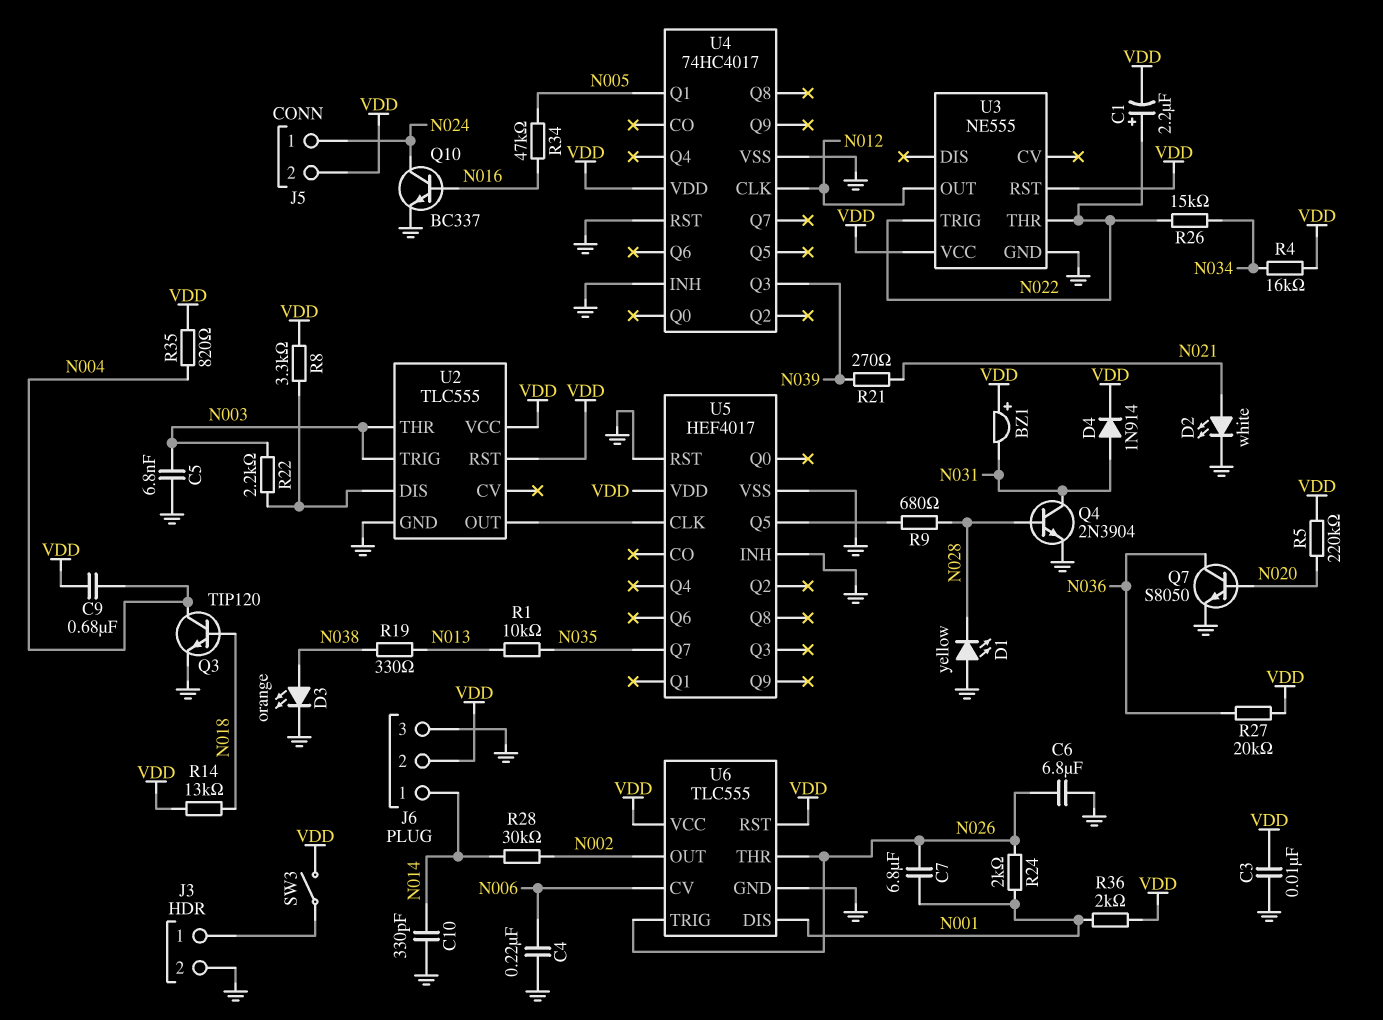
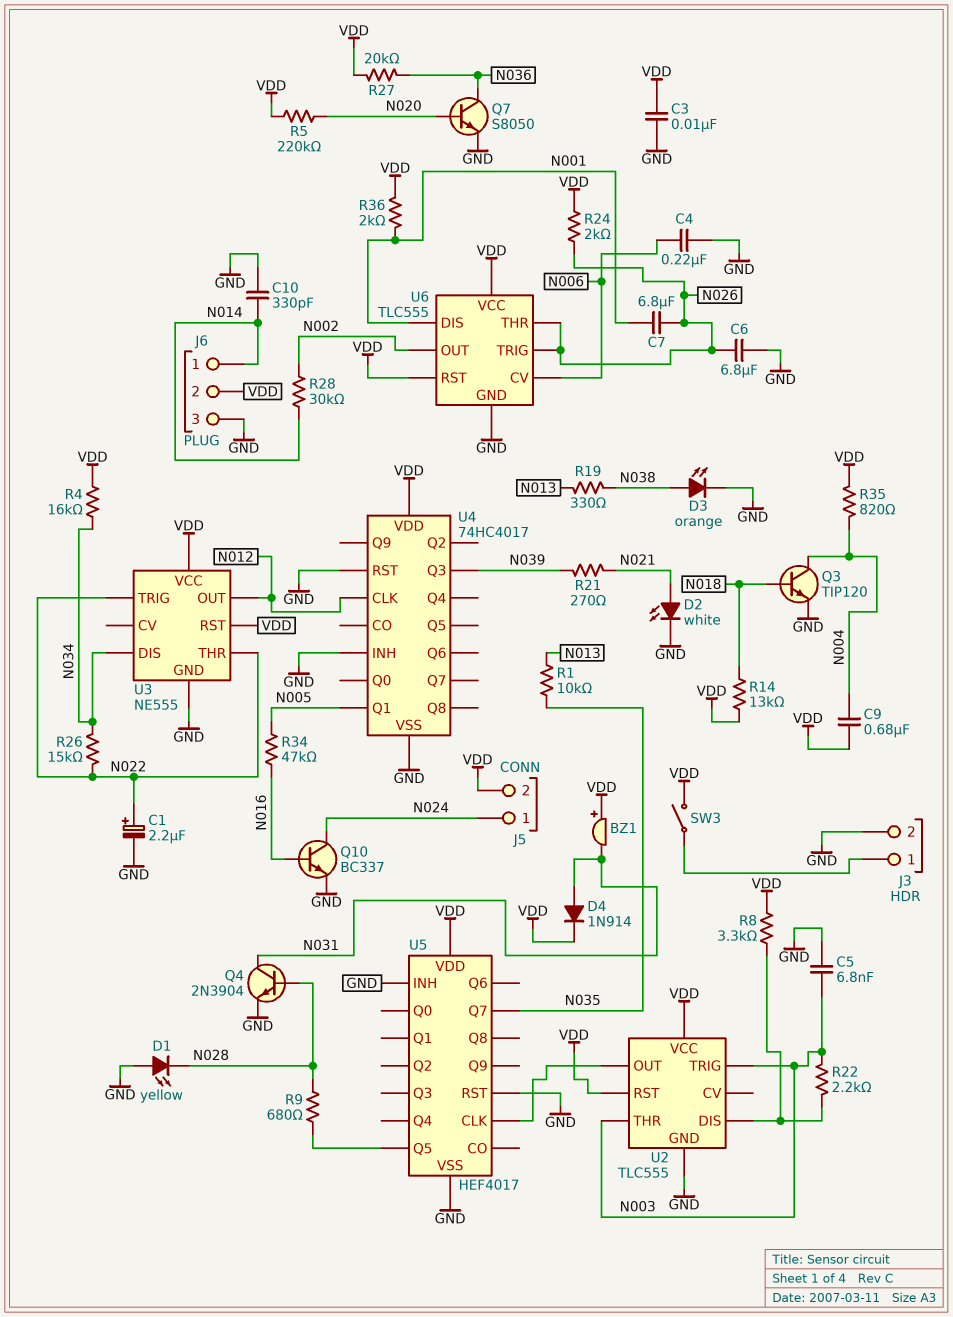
C1: 2.2uF (plus N022, minus VDD) -> 2.2uF (plus N022, minus GND)
R24: 2k (N001, N026) -> 2k (N026, VDD)
U3 pin DIS: none -> N034

